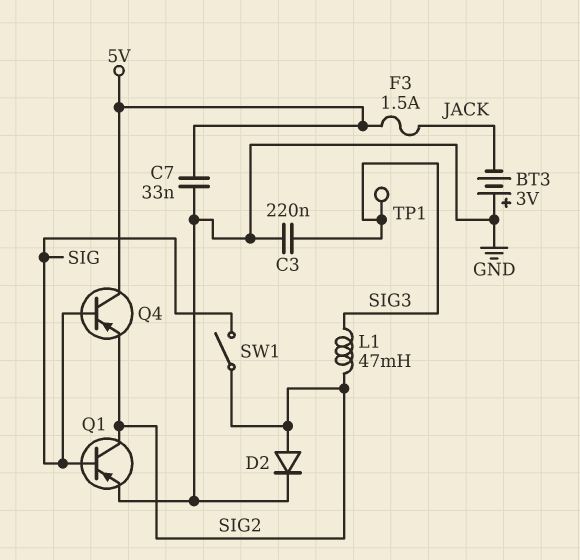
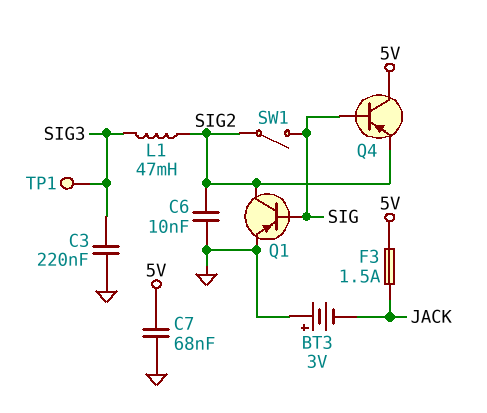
C6: none -> 10nF (GND, SIG2)
C7: 33nF (5V, GND) -> 68nF (5V, GND)
D2: diode (A SIG2, K GND) -> none

